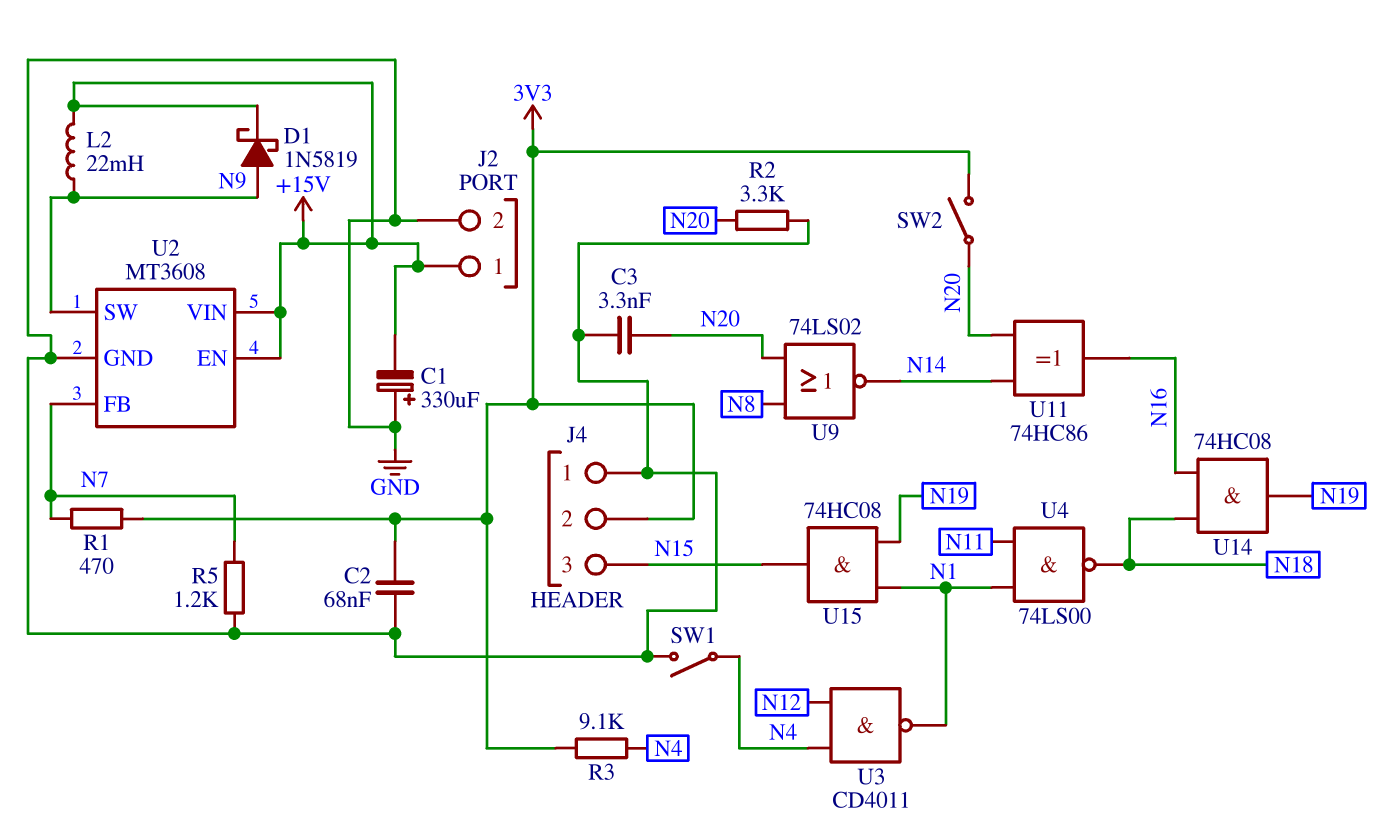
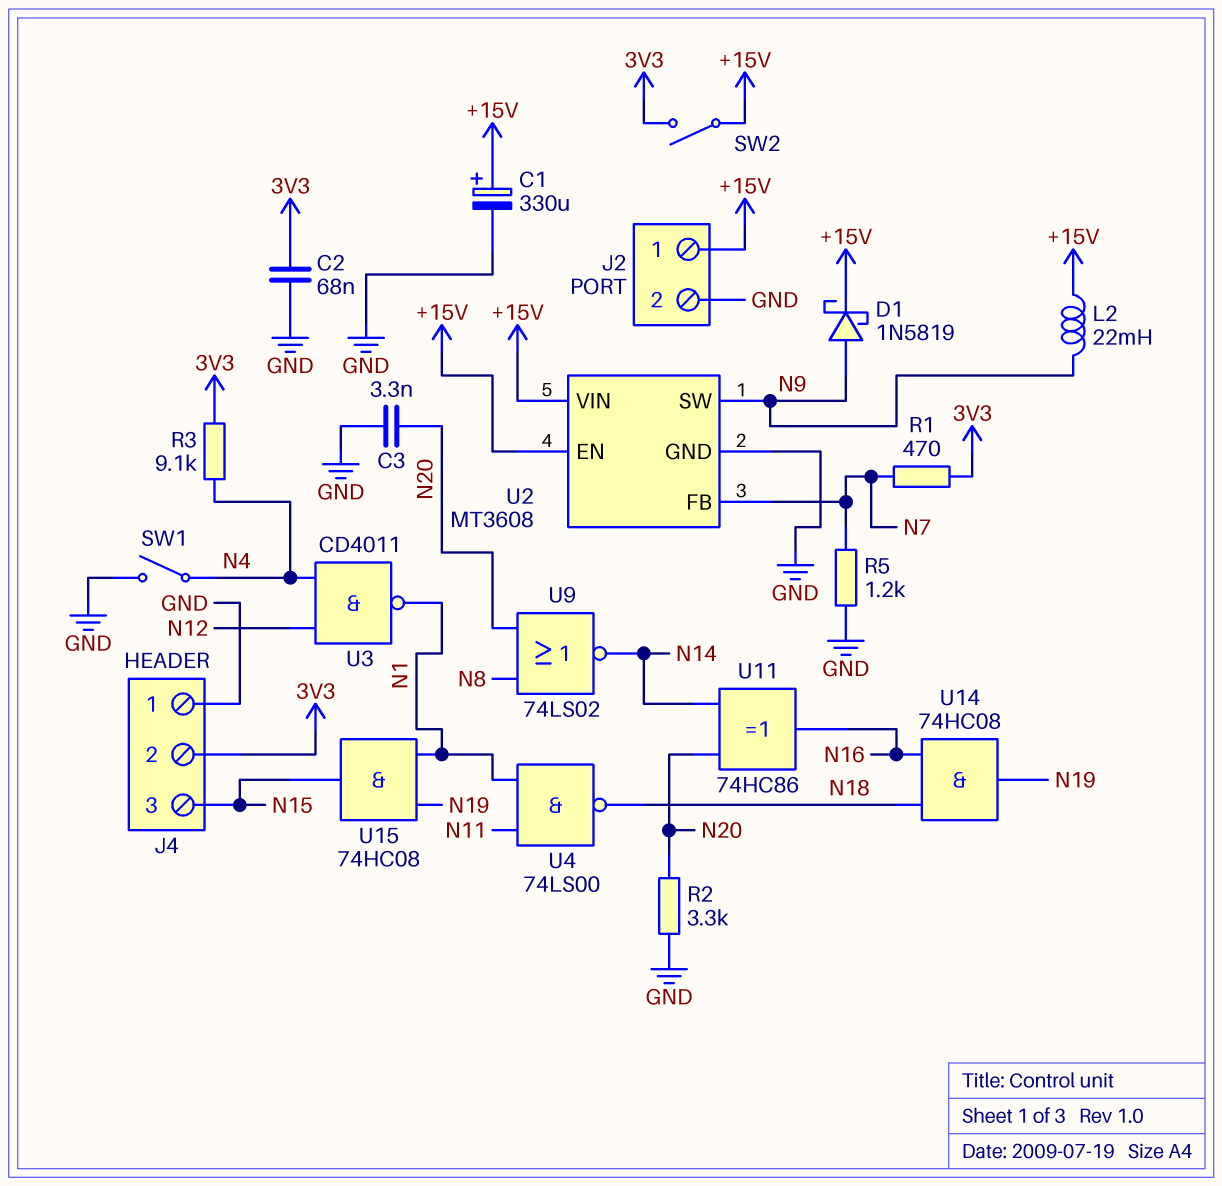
C1: 330uF (plus GND, minus +15V) -> 330uF (plus +15V, minus GND)
SW2: switch (3V3, N20) -> switch (+15V, 3V3)

